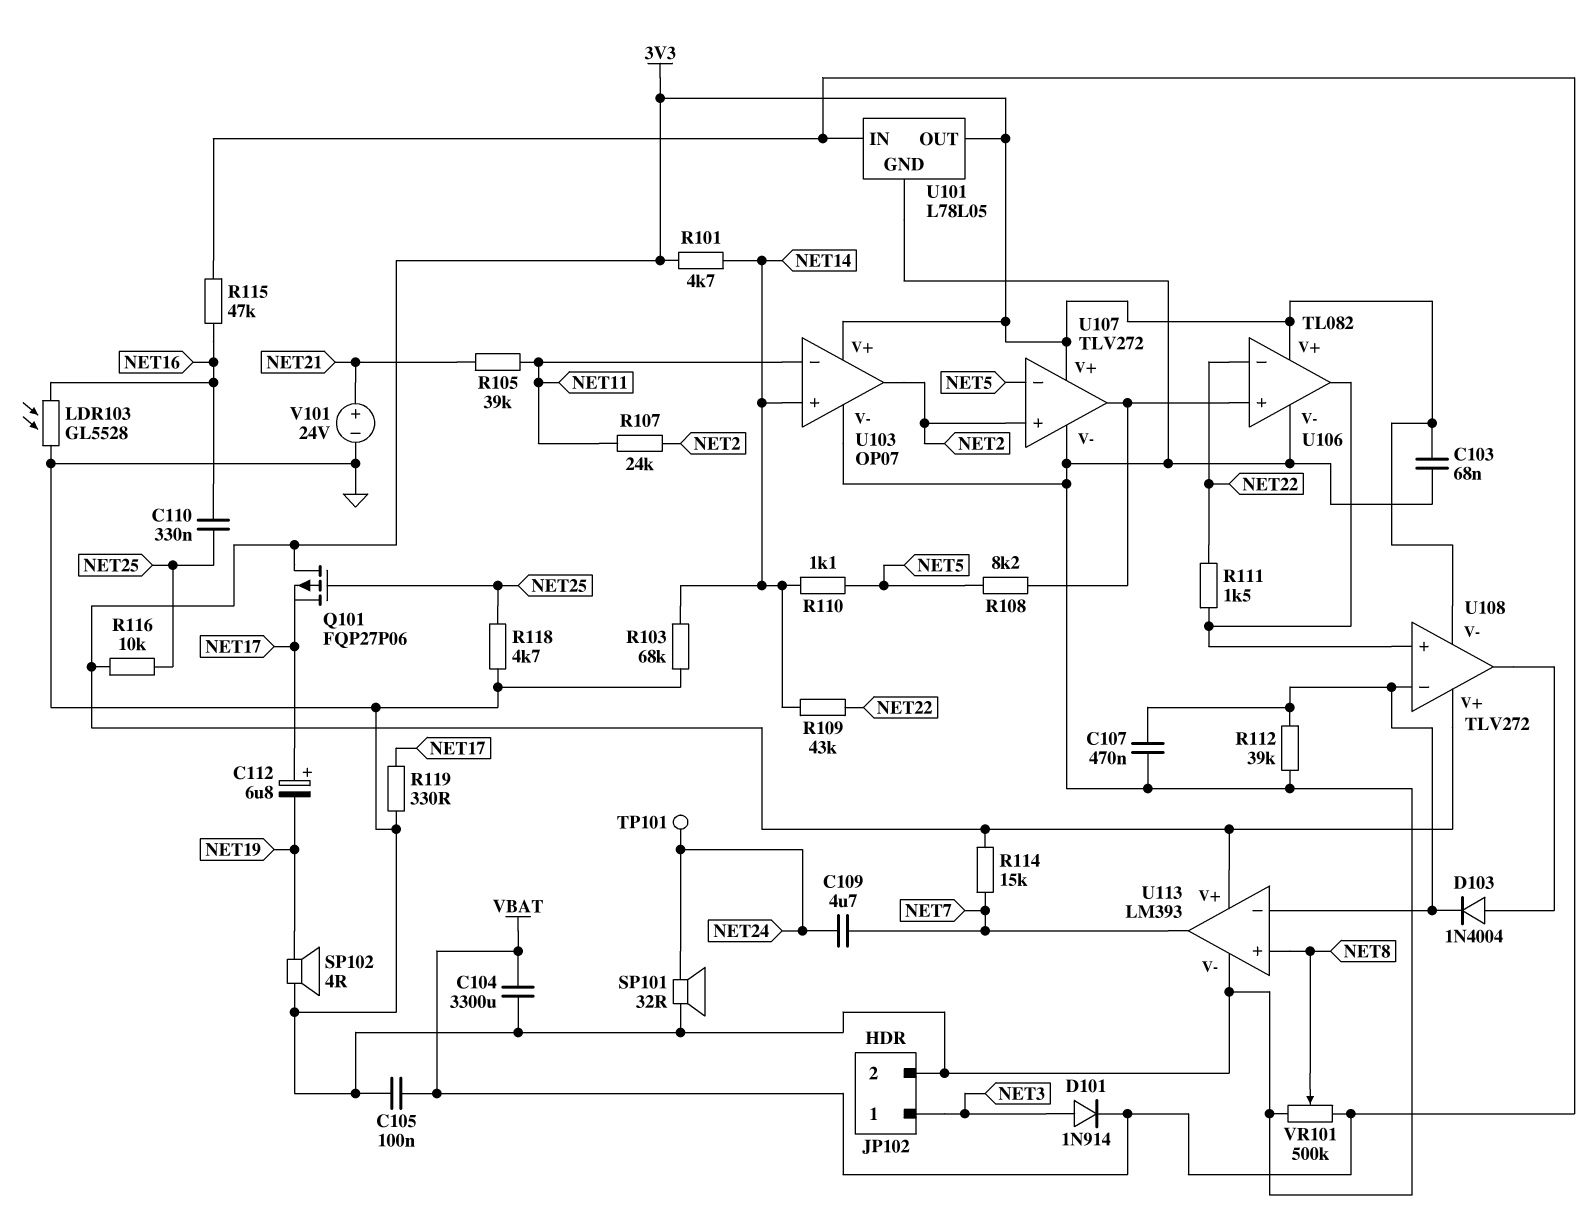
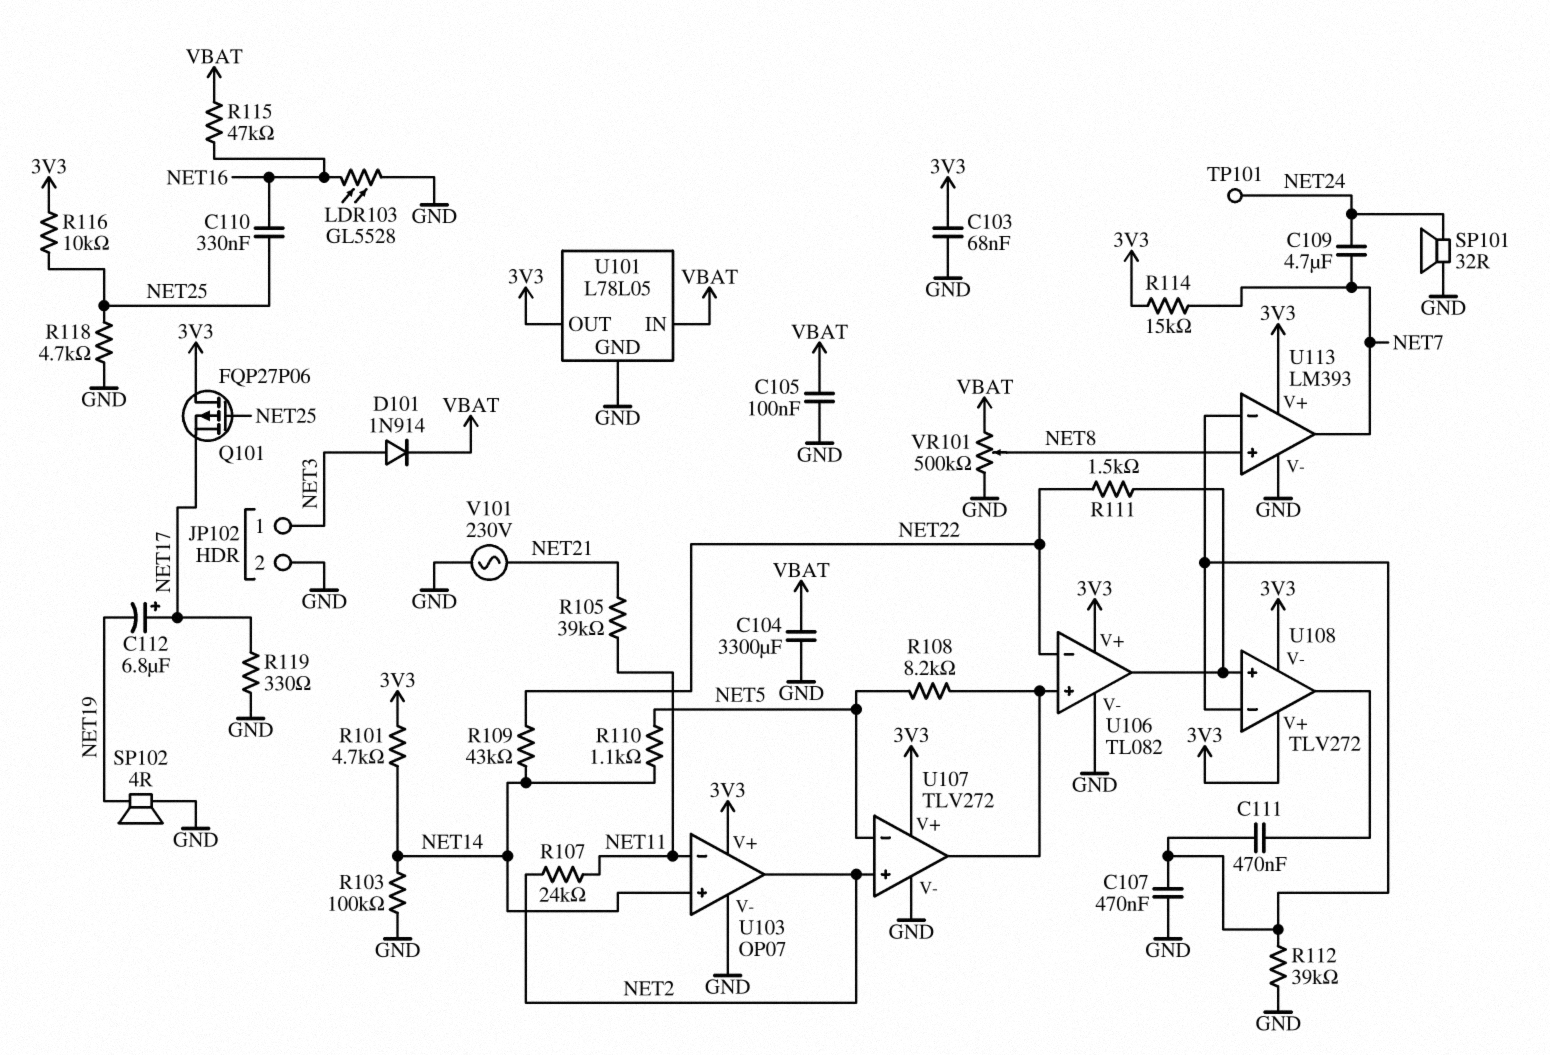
C111: none -> 470nF (U108/in-, U108/out)
D103: diode 1N4004 (A U108/out, K U108/in-) -> none
R103: 68k (GND, NET14) -> 100k (GND, NET14)
V101: 24V (plus NET21, minus GND) -> AC 230V (GND, NET21)

